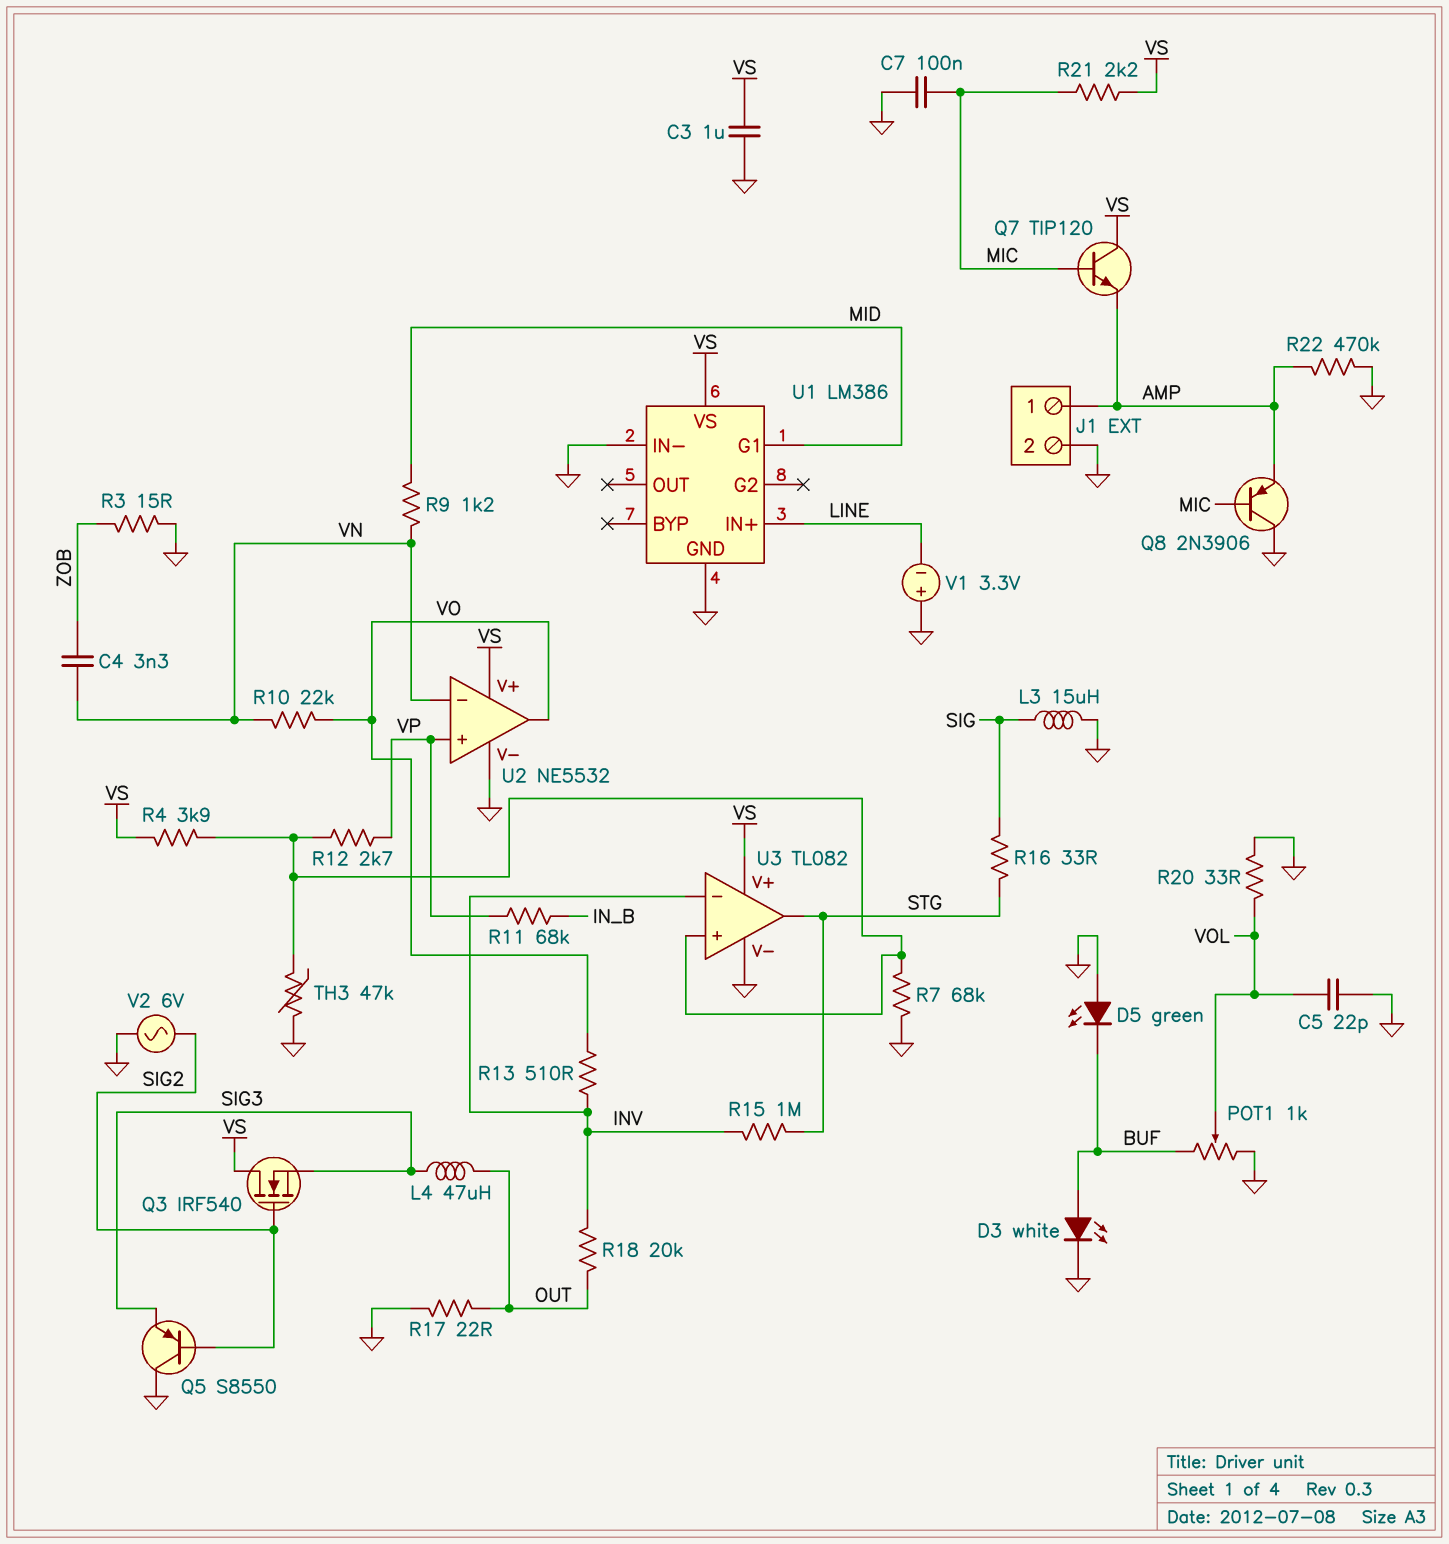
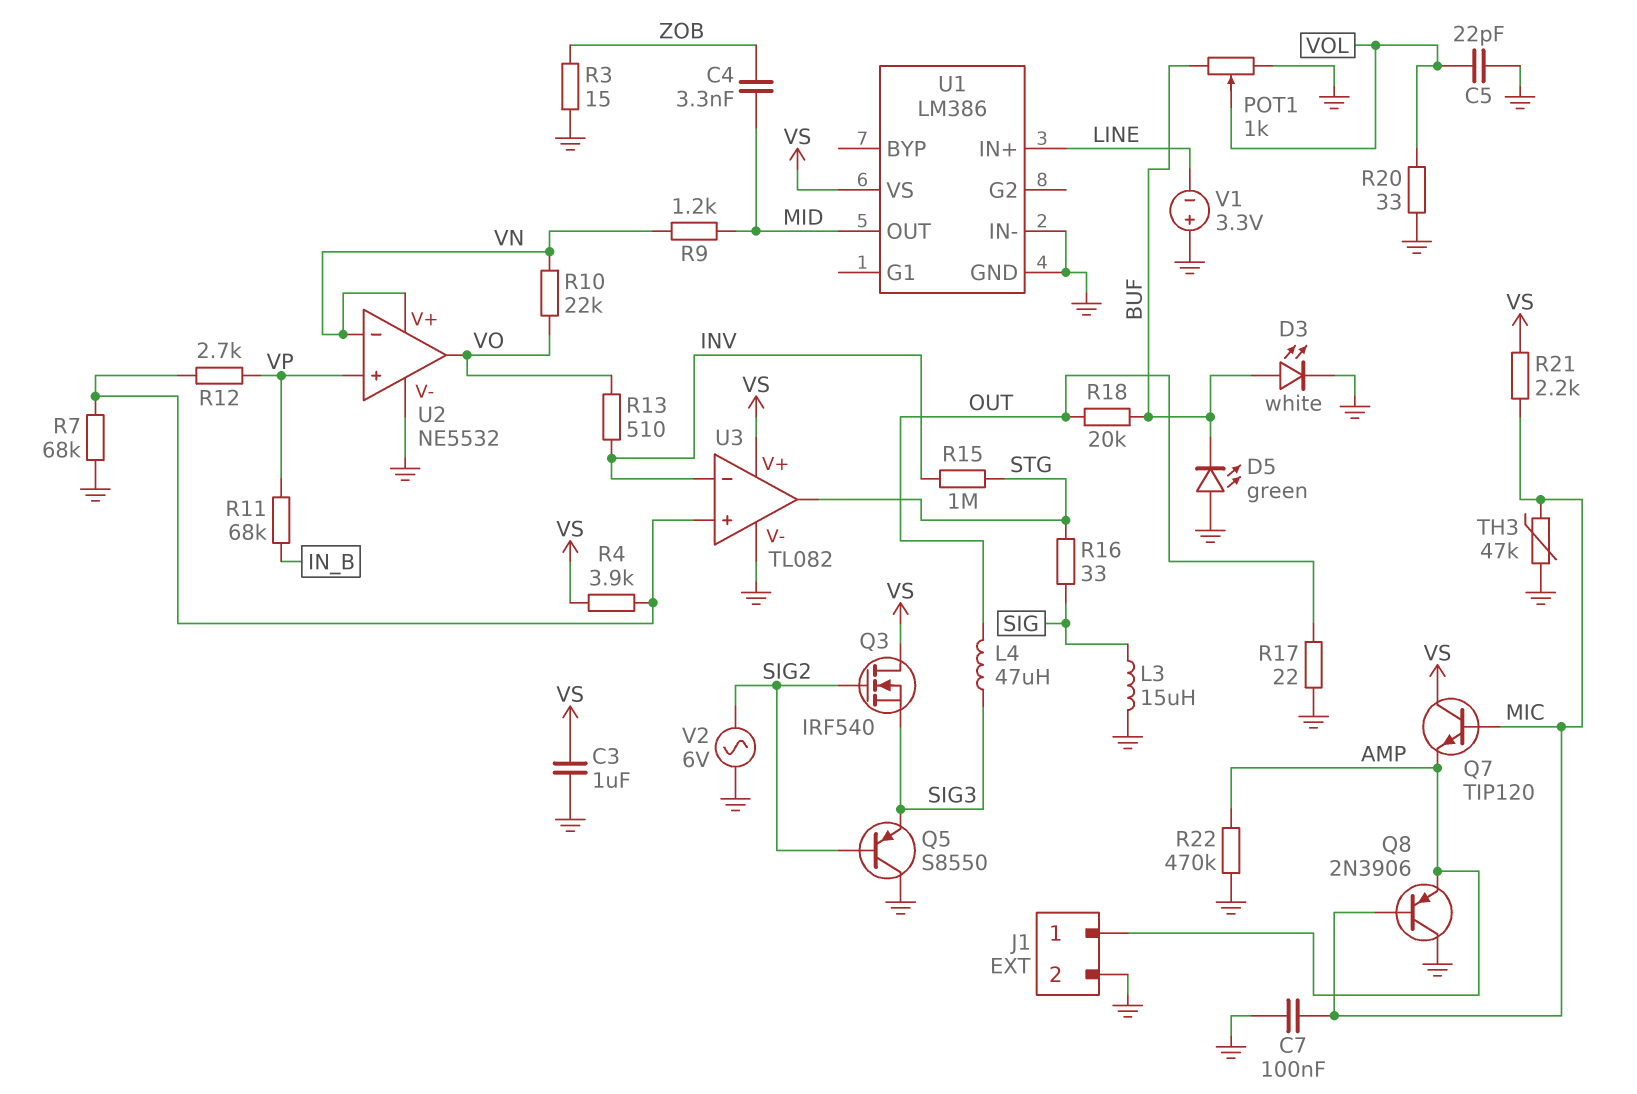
C4: 3.3nF (VN, ZOB) -> 3.3nF (MID, ZOB)
R18: 20k (INV, OUT) -> 20k (BUF, OUT)
TH3: 47k (GND, U3/in+) -> 47k (GND, MIC)
U1 pin G1: MID -> none
U1 pin OUT: none -> MID
U2 pin V+: VS -> VN

